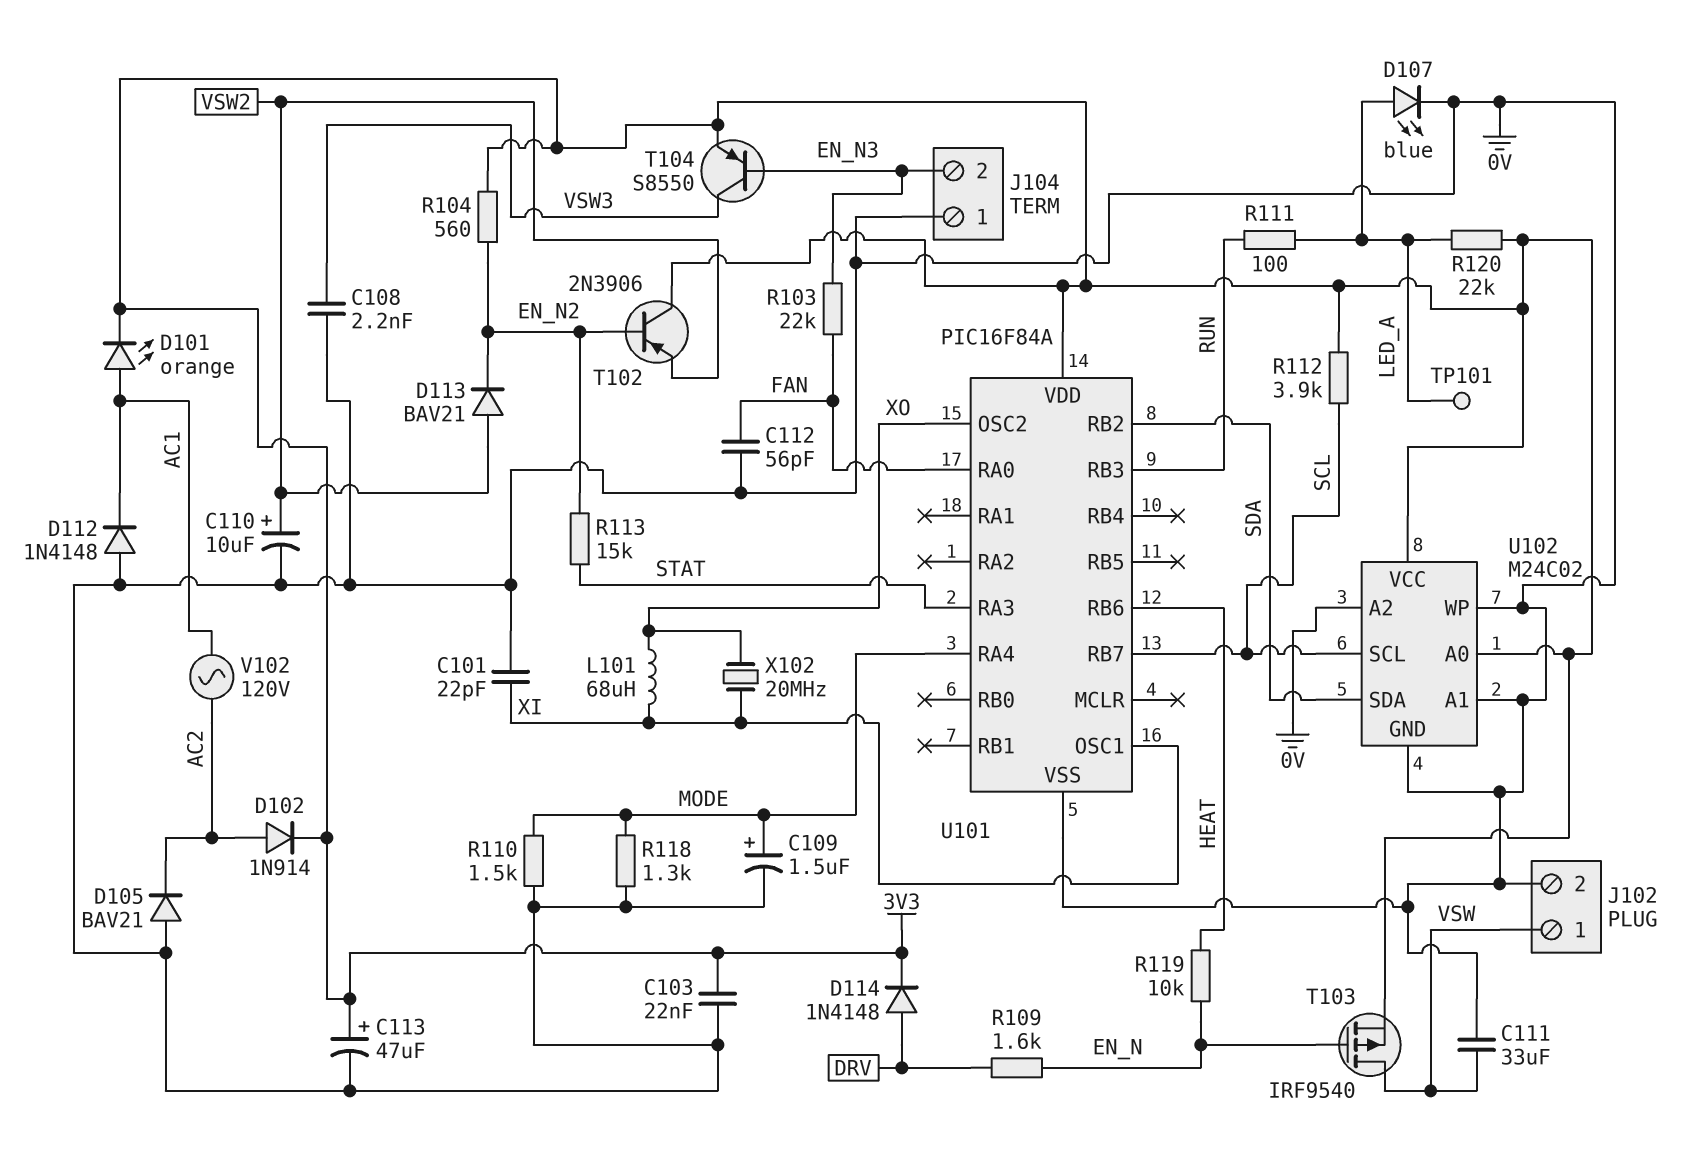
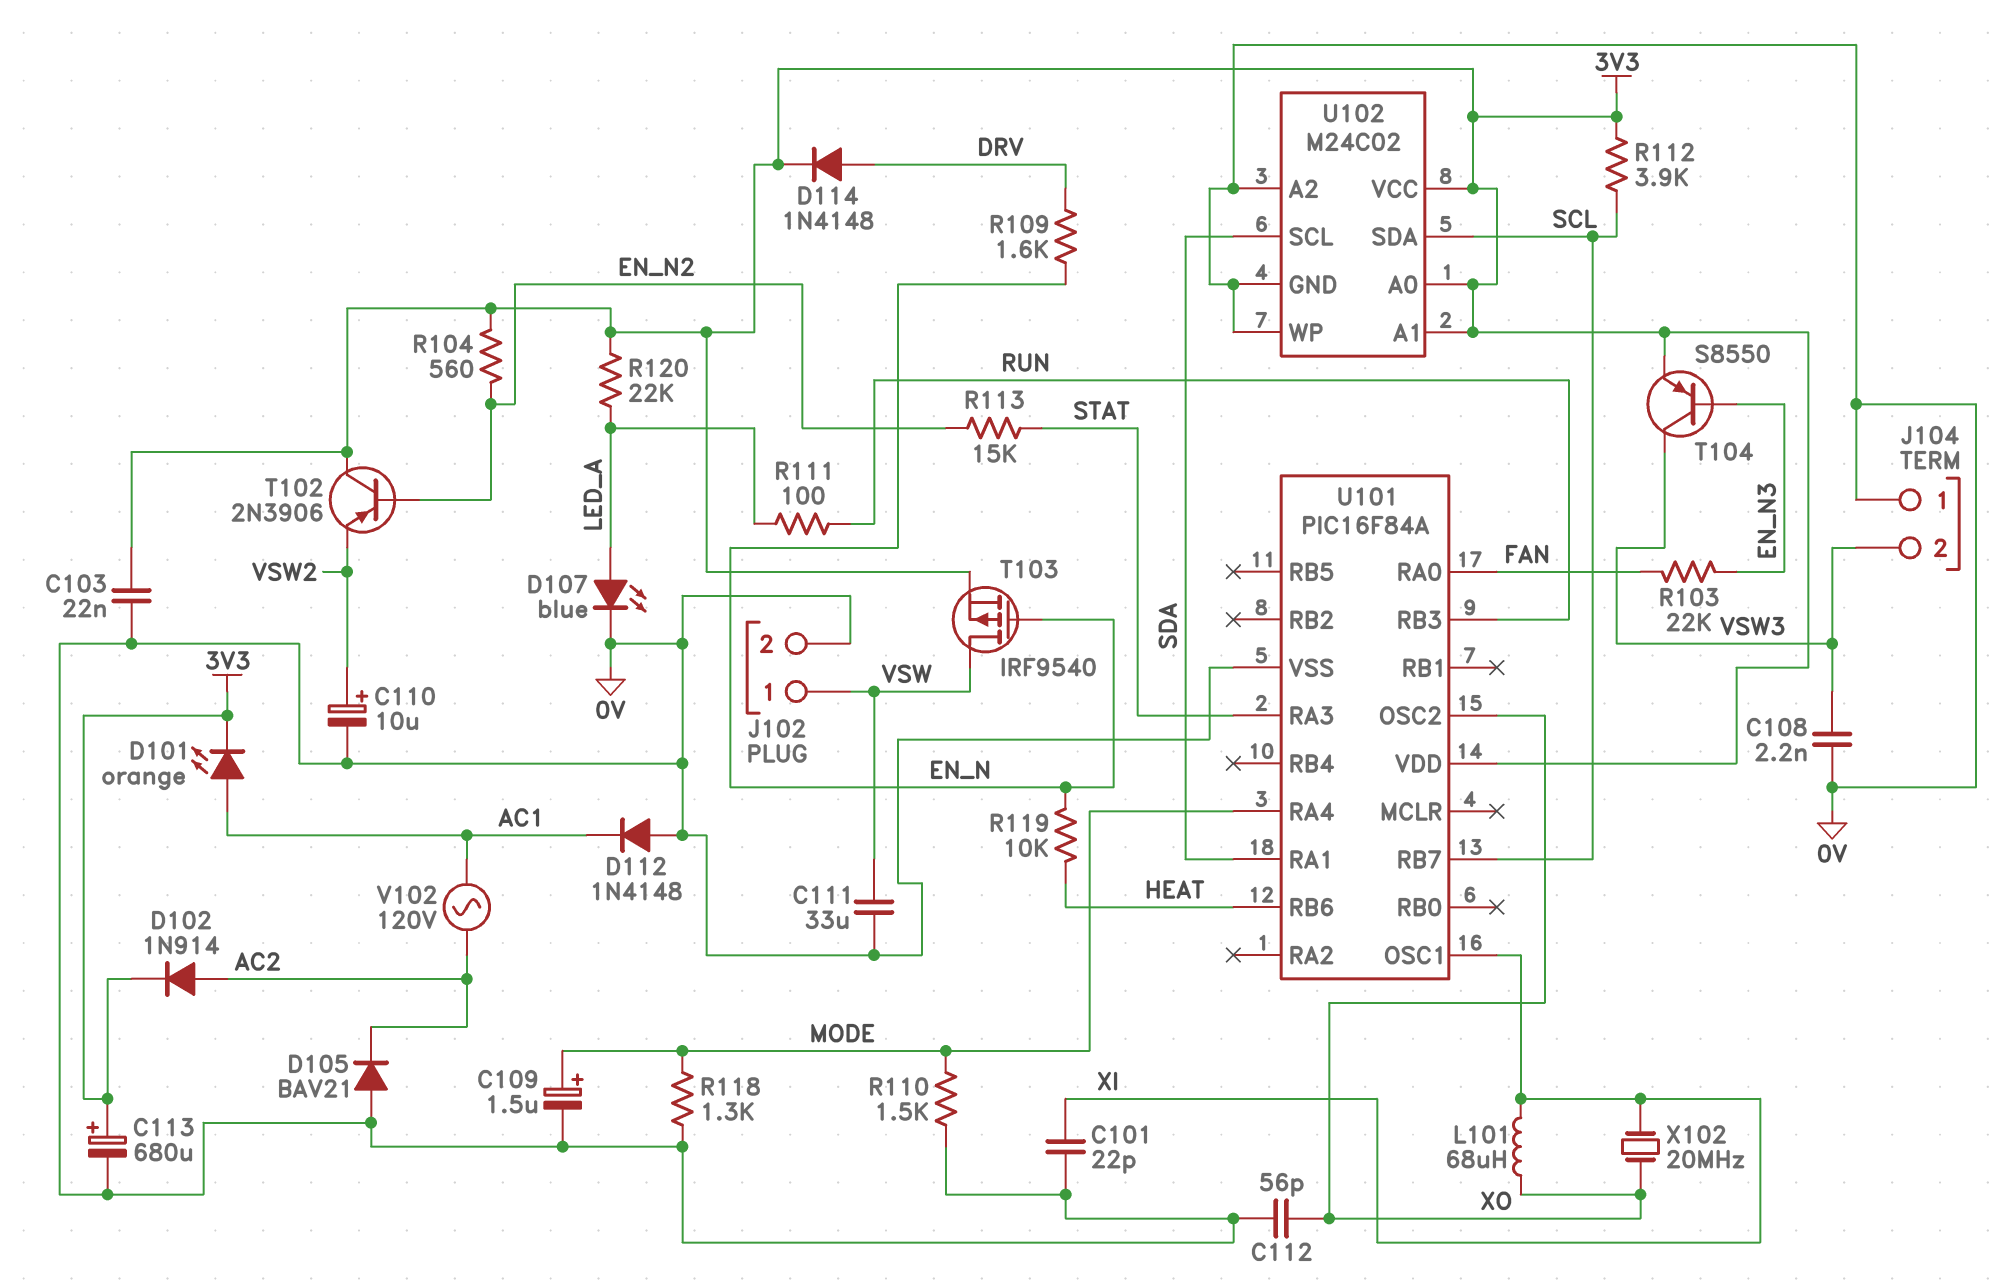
C112: 56pF (0V, FAN) -> 56pF (0V, XO)
C113: 47uF (plus 3V3, minus 0V) -> 680uF (plus 3V3, minus 0V)
D113: diode BAV21 (A VSW2, K EN_N2) -> none
J104 pin 2: EN_N3 -> VSW3
TP101: test point (LED_A) -> none
U101 pin RA1: none -> SDA
U101 pin RB2: SDA -> none
U102 pin A1: 0V -> 3V3
U102 pin SCL: SCL -> SDA
U102 pin SDA: SDA -> SCL

